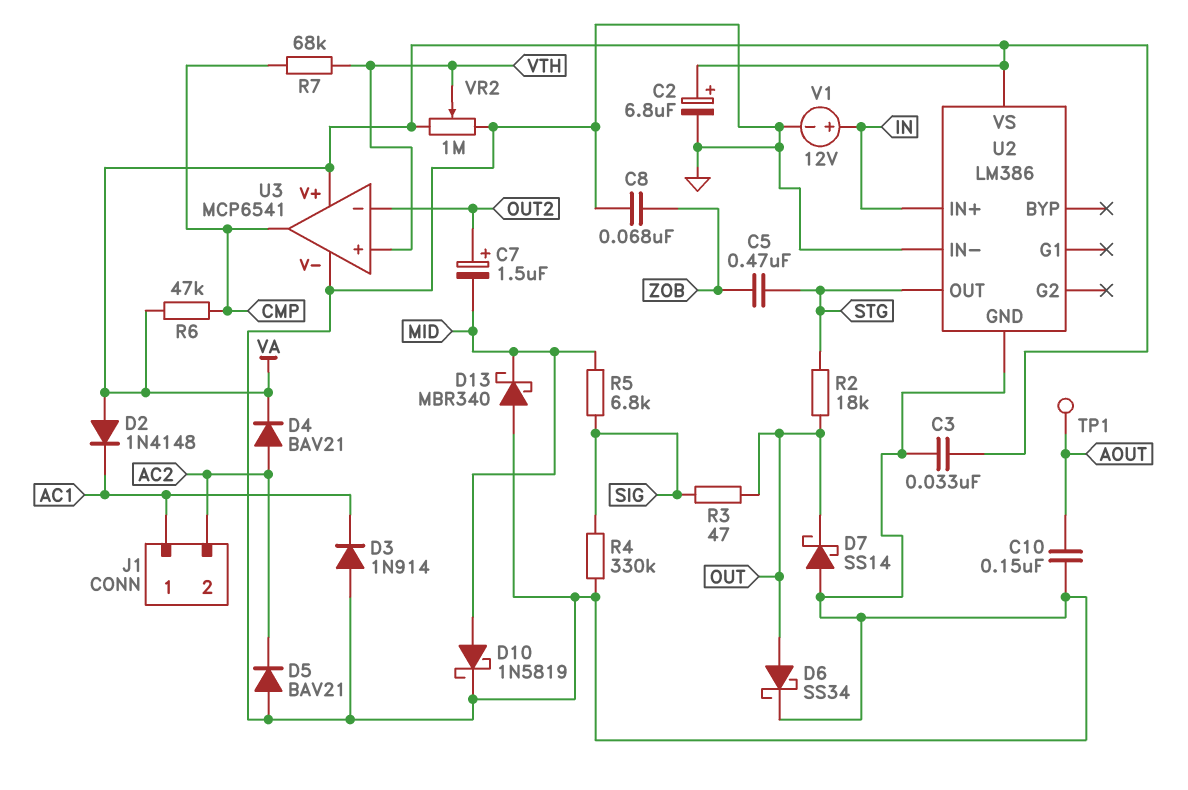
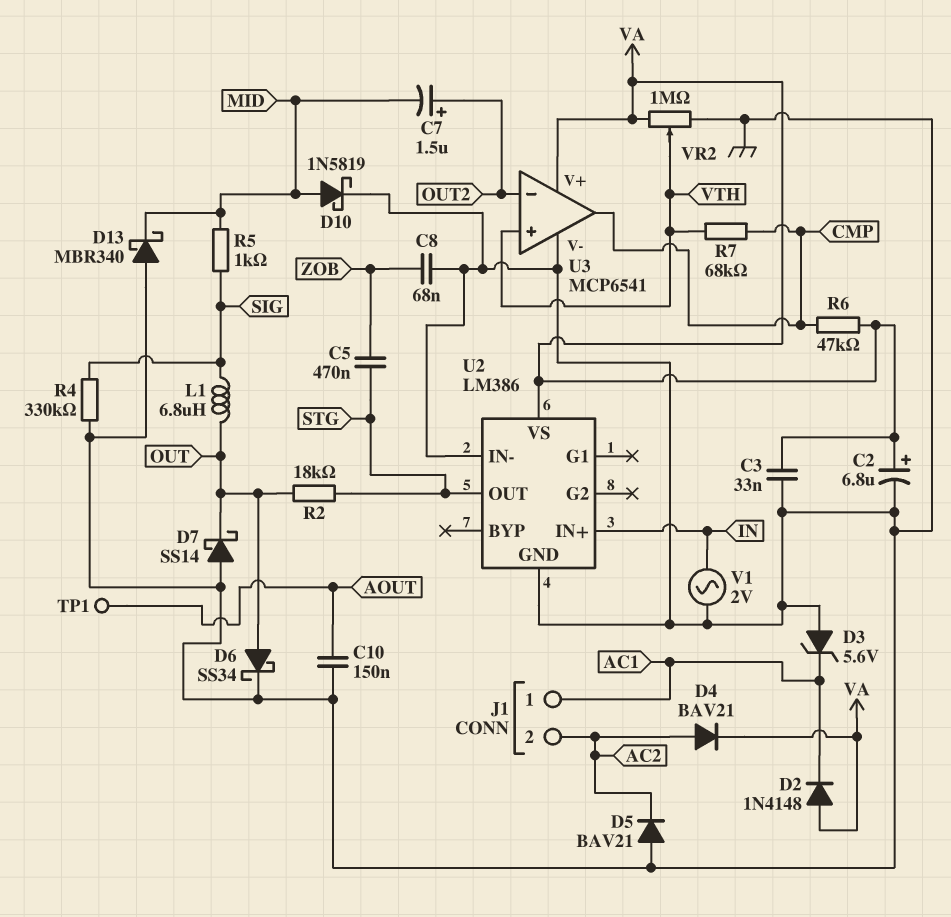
D3: diode 1N914 (A GND, K AC1) -> zener 5.6V (A GND, K AC1)
L1: none -> 6.8uH (OUT, SIG)
R3: 47 (OUT, SIG) -> none
R5: 6.8k (MID, SIG) -> 1k (MID, SIG)
V1: 12V (plus IN, minus GND) -> AC 2V (GND, IN)

